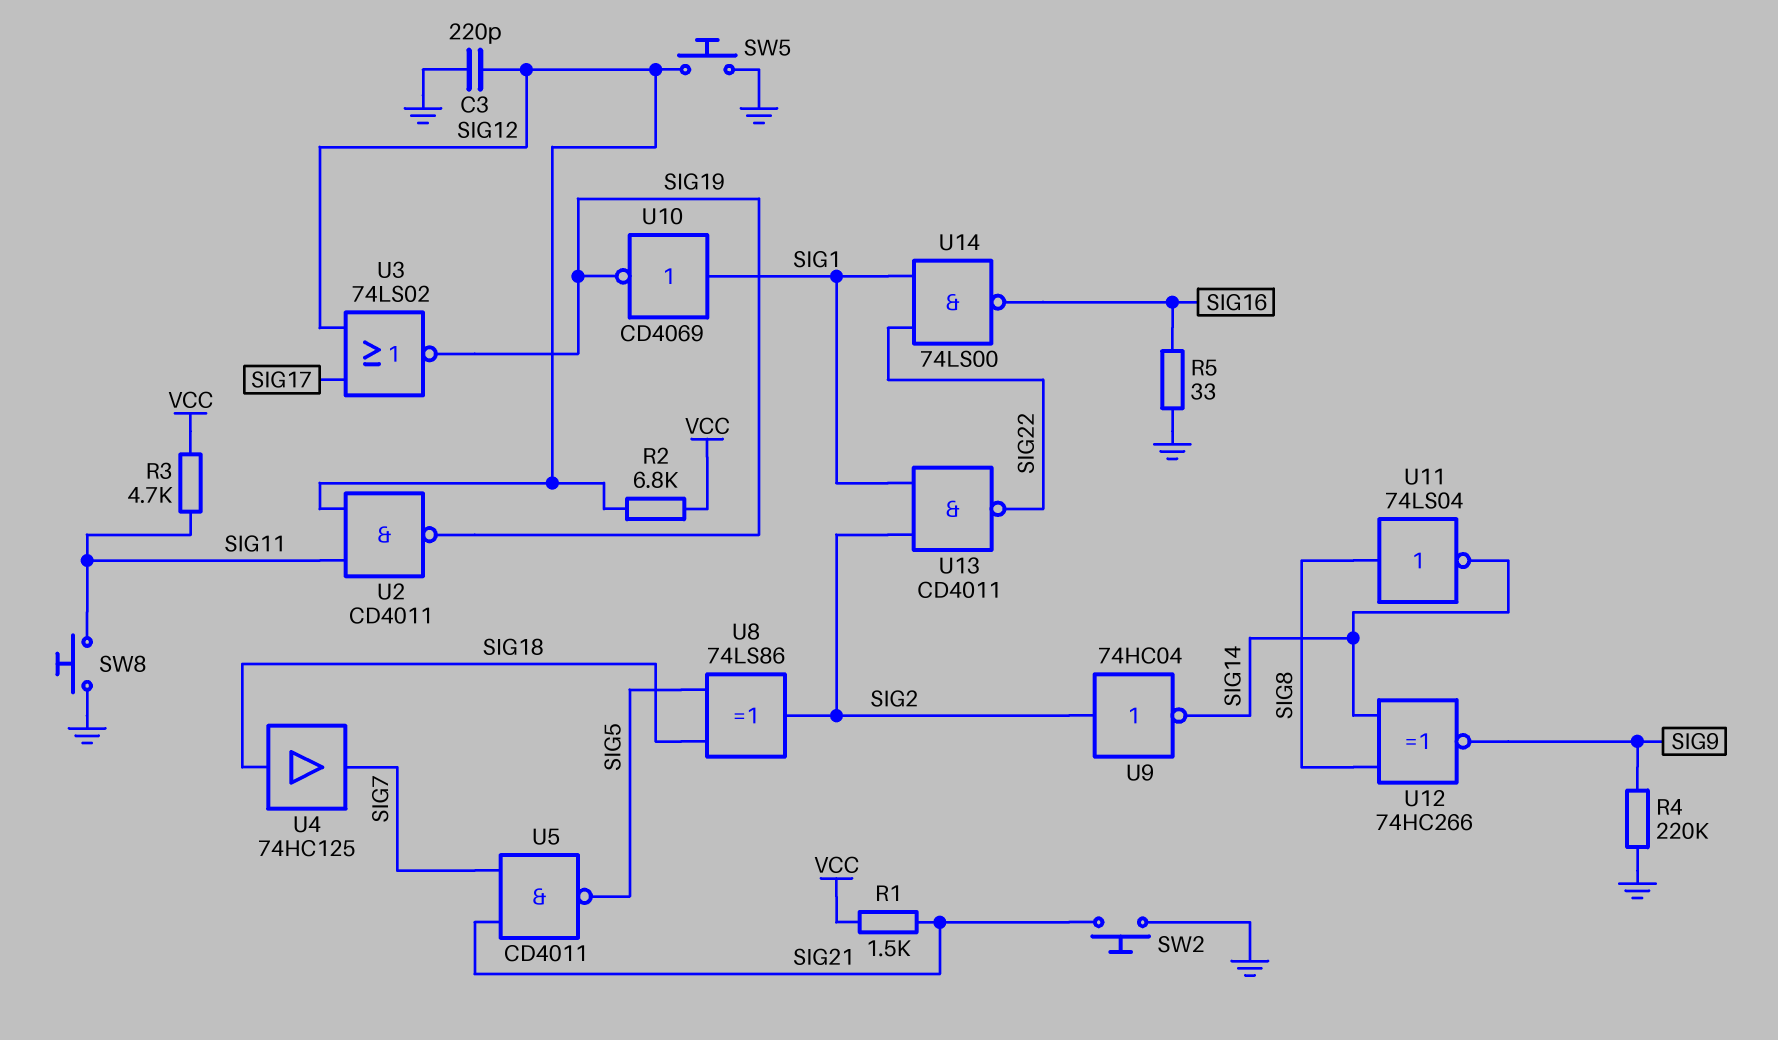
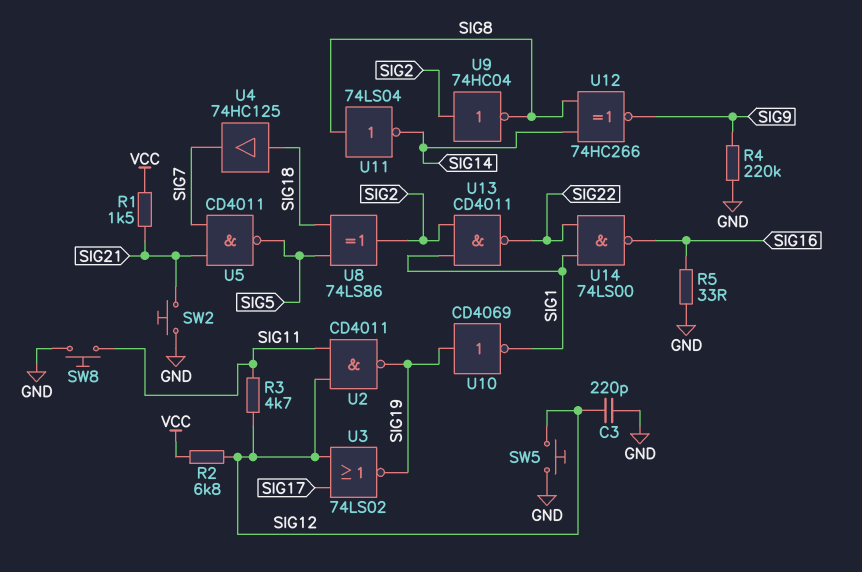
R3: 4.7k (SIG11, VCC) -> 4.7k (SIG11, SIG12)
U9: NOT 74HC04 (in SIG2, out SIG14) -> NOT 74HC04 (in SIG2, out SIG8)
U10: NOT CD4069 (in SIG1, out SIG19) -> NOT CD4069 (in SIG19, out SIG1)

